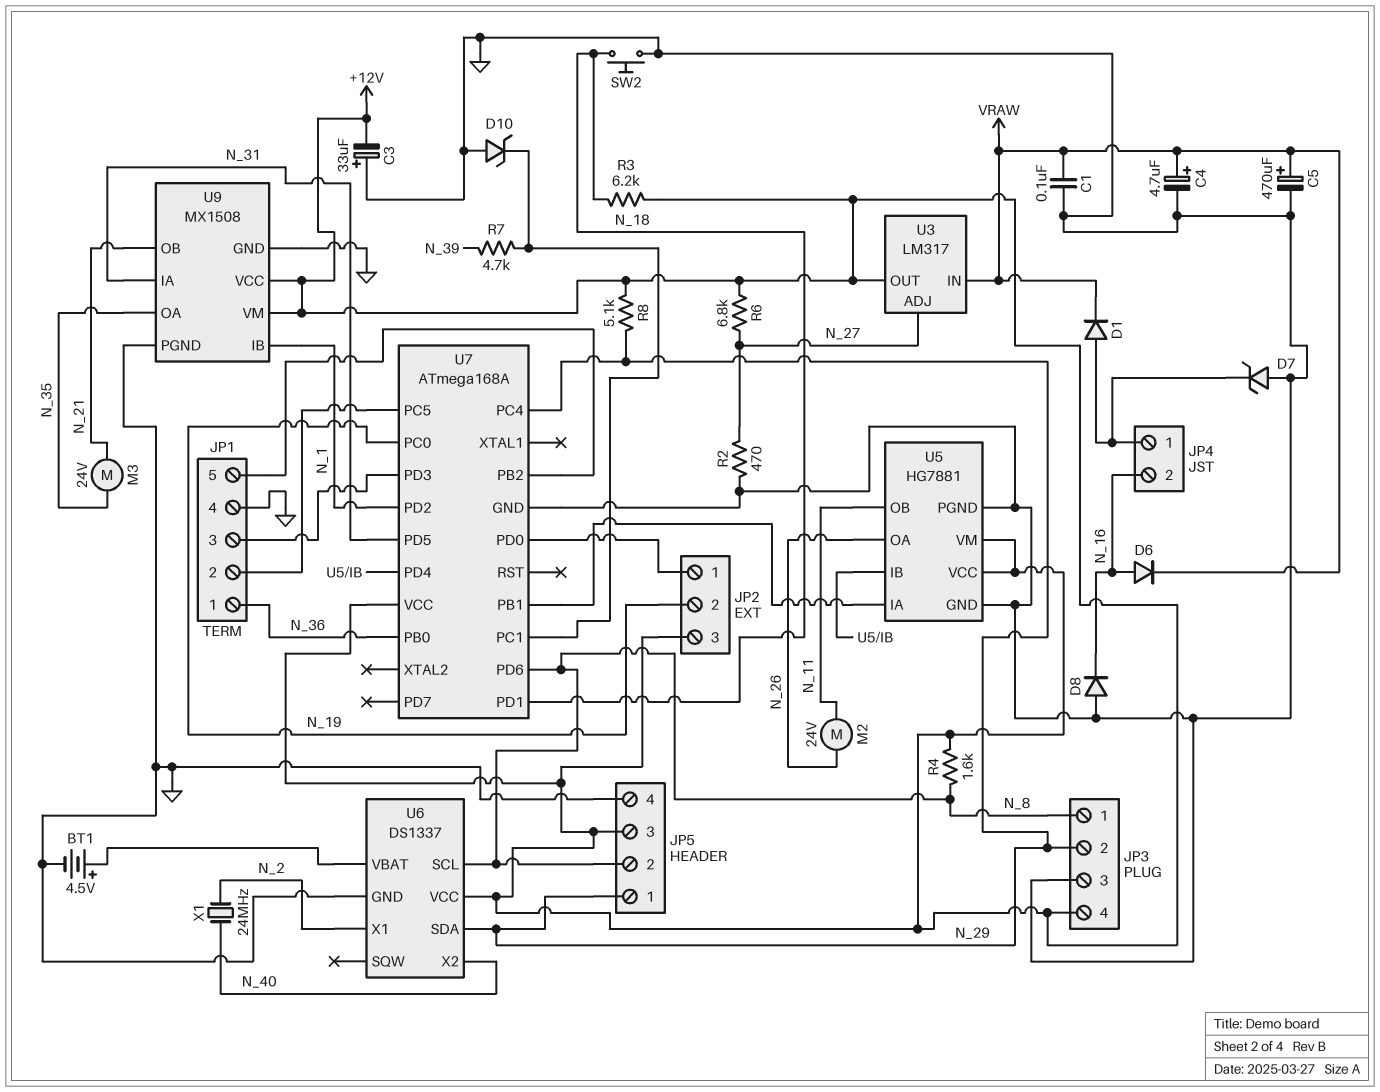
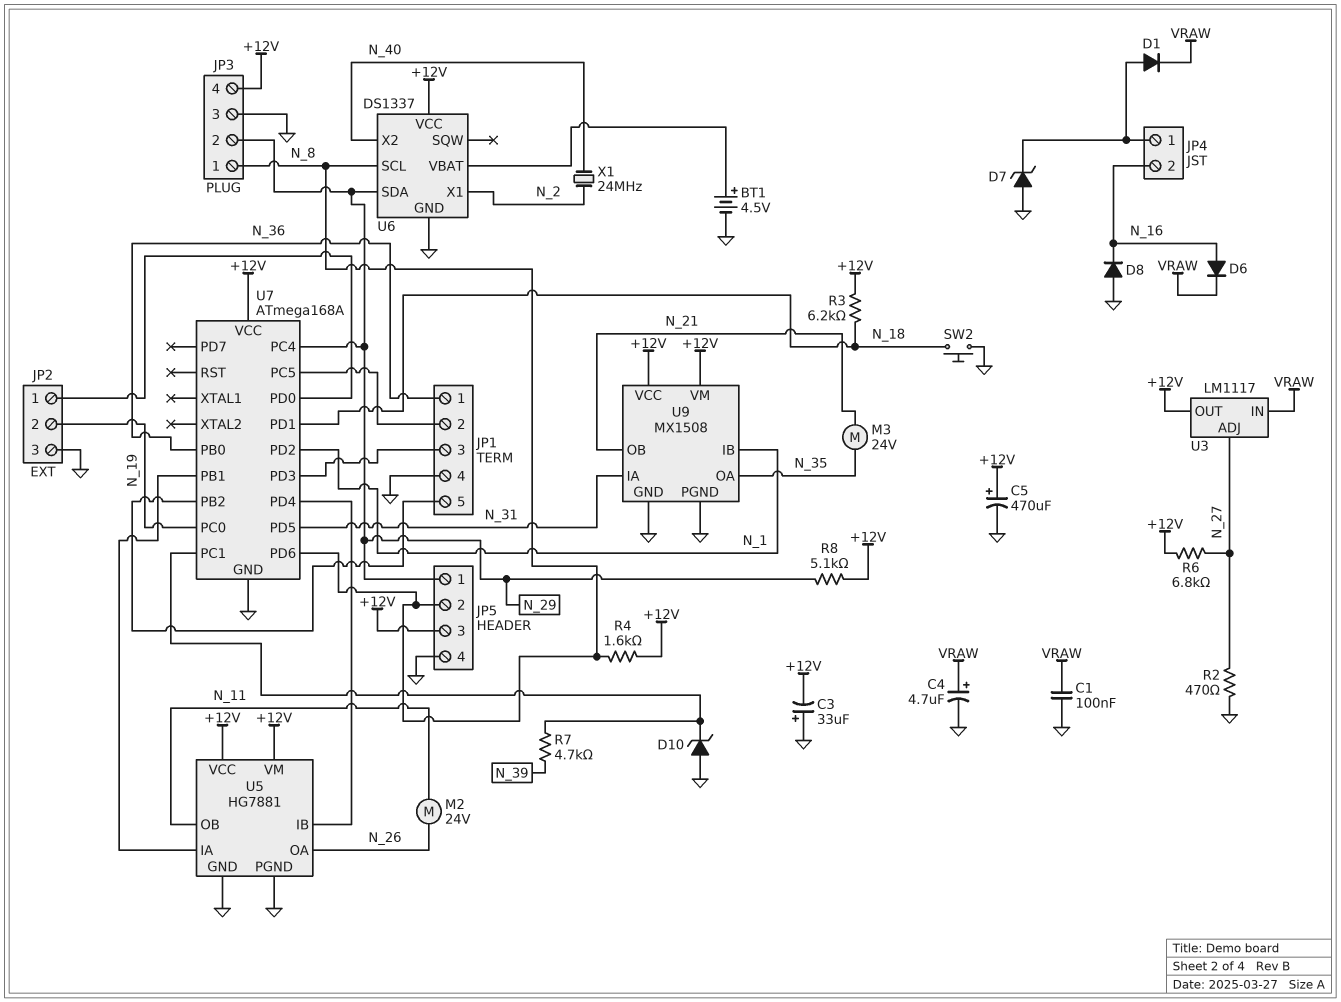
C5: 470uF (plus VRAW, minus GND) -> 470uF (plus +12V, minus GND)
JP2 pin 3: +12V -> GND
U3: LM317 -> LM1117

